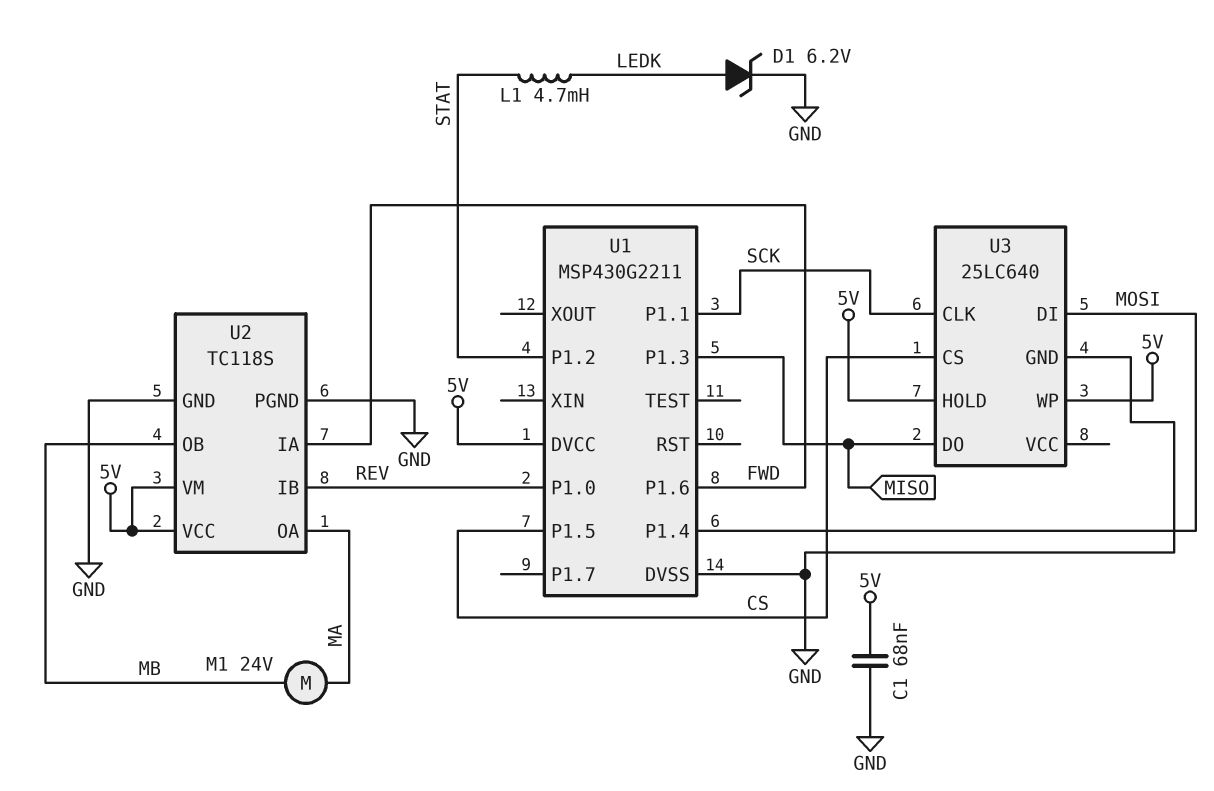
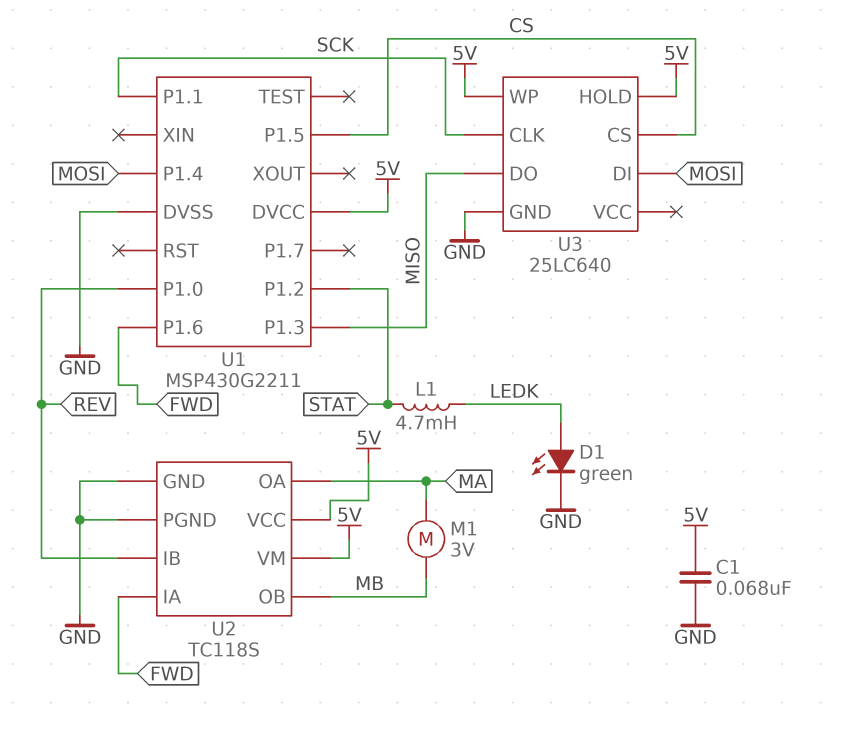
D1: zener 6.2V (A LEDK, K GND) -> LED green (A LEDK, K GND)
M1: motor 24V (MA, MB) -> motor 3V (MA, MB)

